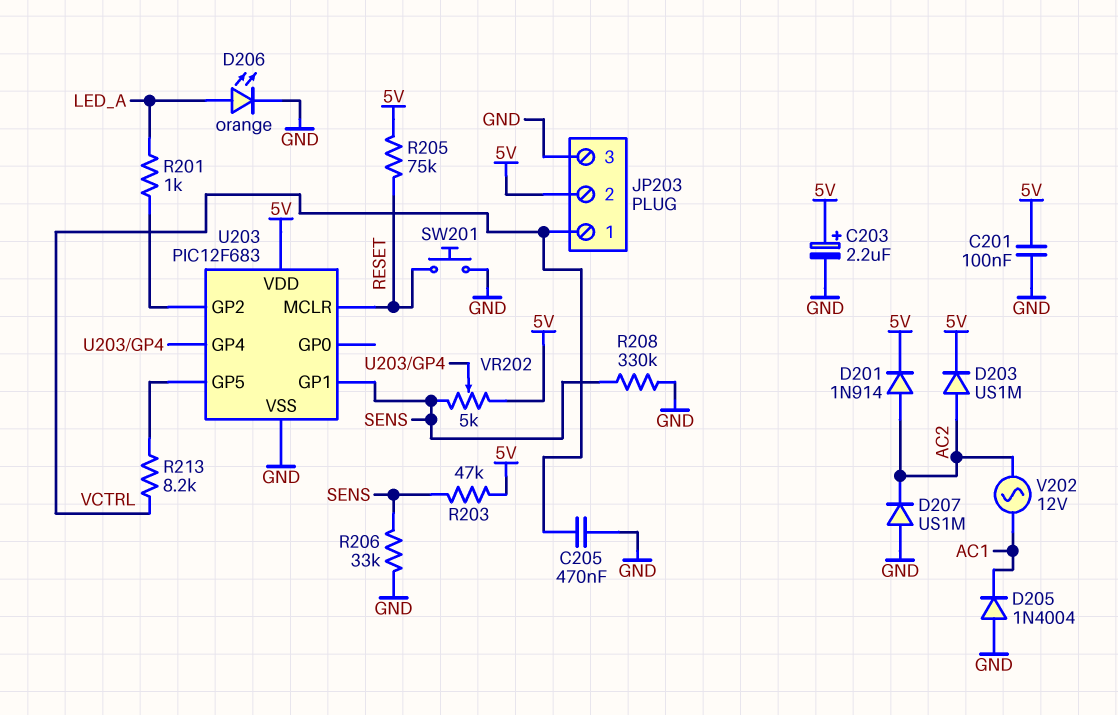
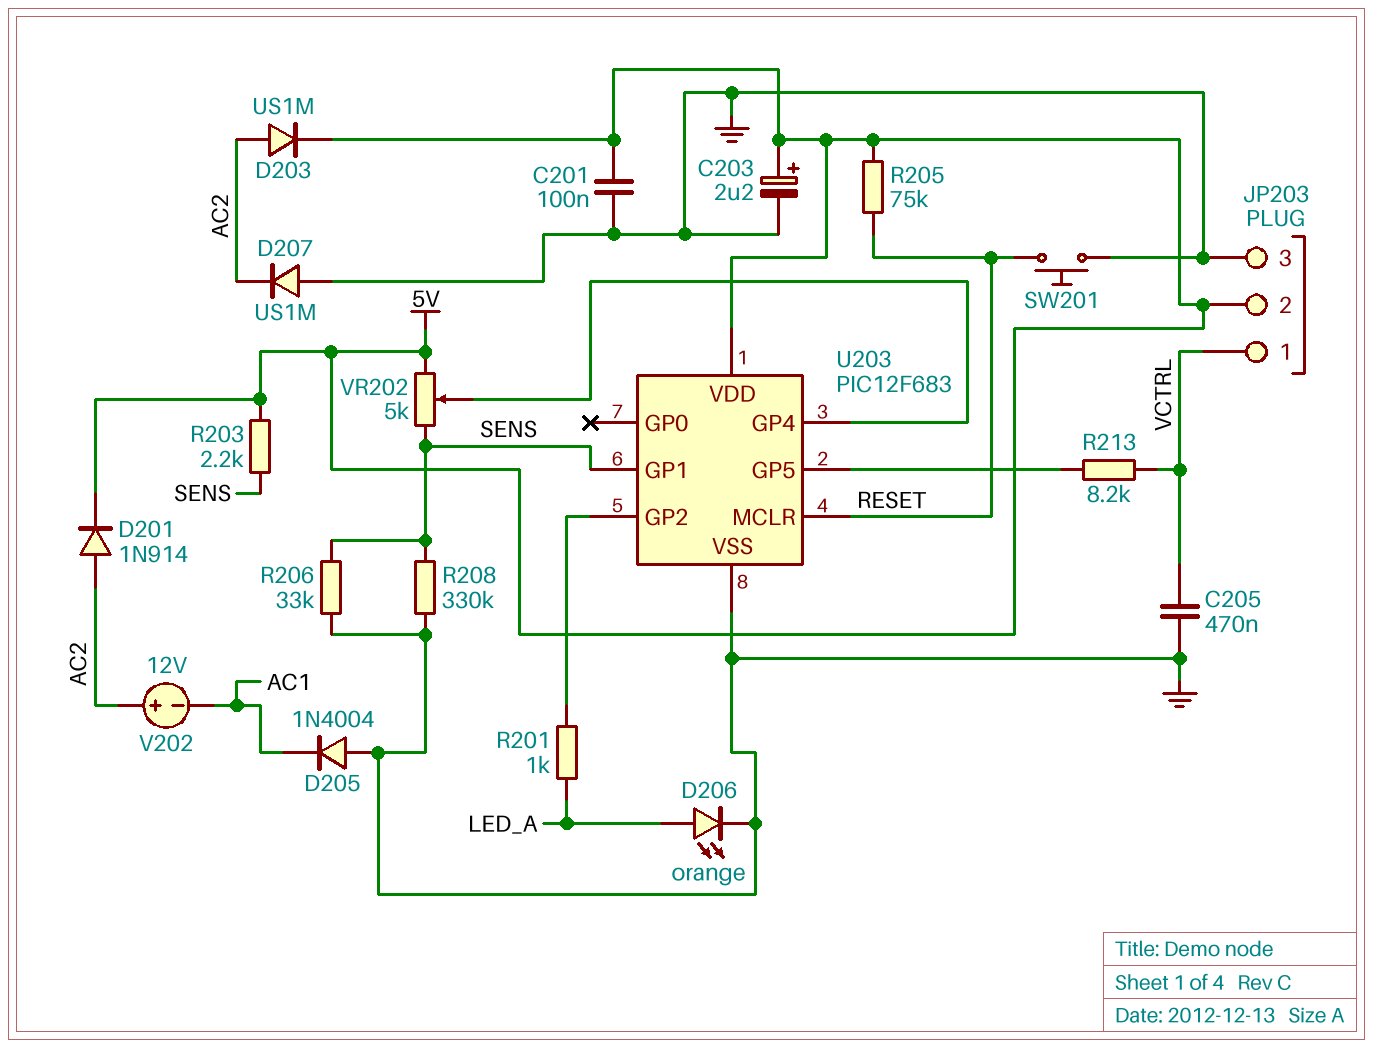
R203: 47k (5V, SENS) -> 2.2k (5V, SENS)
V202: AC 12V (AC1, AC2) -> 12V (plus AC2, minus AC1)

